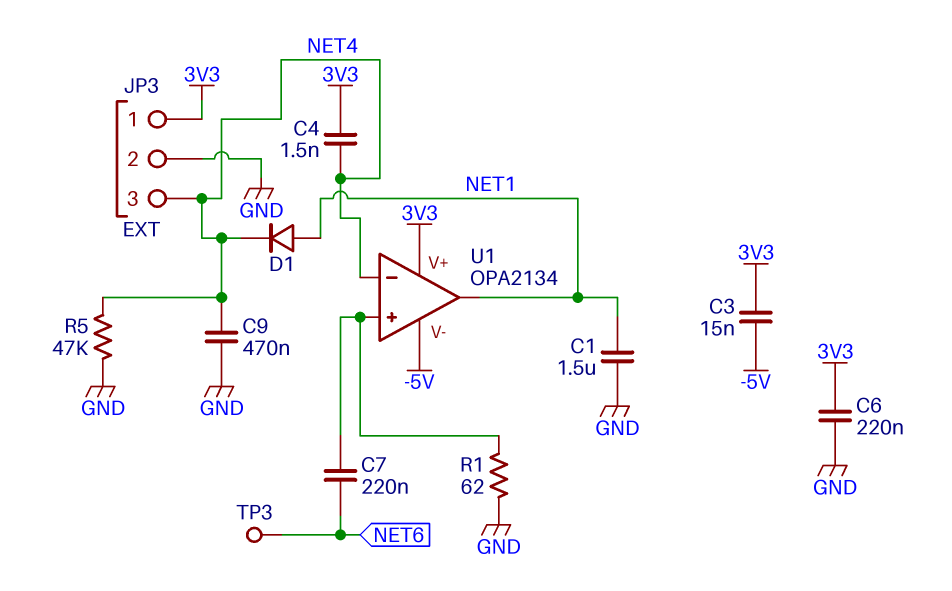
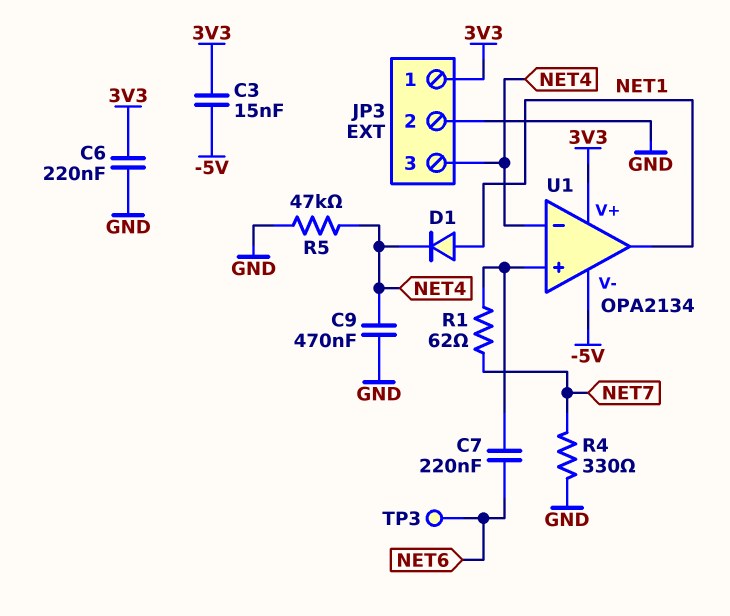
C1: 1.5uF (GND, NET1) -> none
C4: 1.5nF (3V3, NET4) -> none
R1: 62 (GND, U1/in+) -> 62 (NET7, U1/in+)
R4: none -> 330 (GND, NET7)

